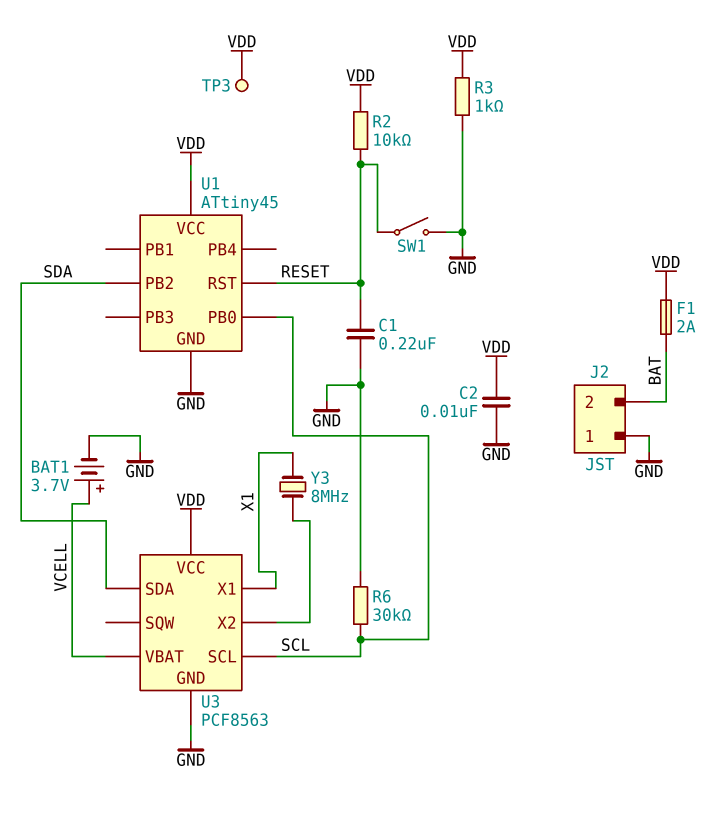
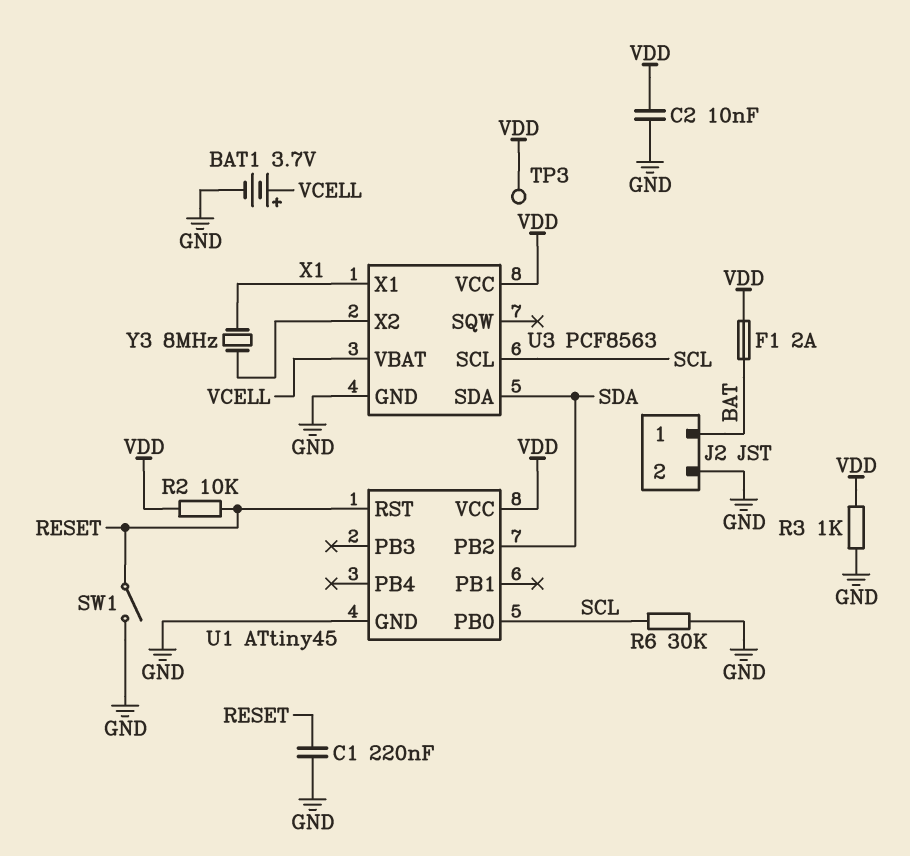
J2 pin 1: GND -> BAT
J2 pin 2: BAT -> GND

